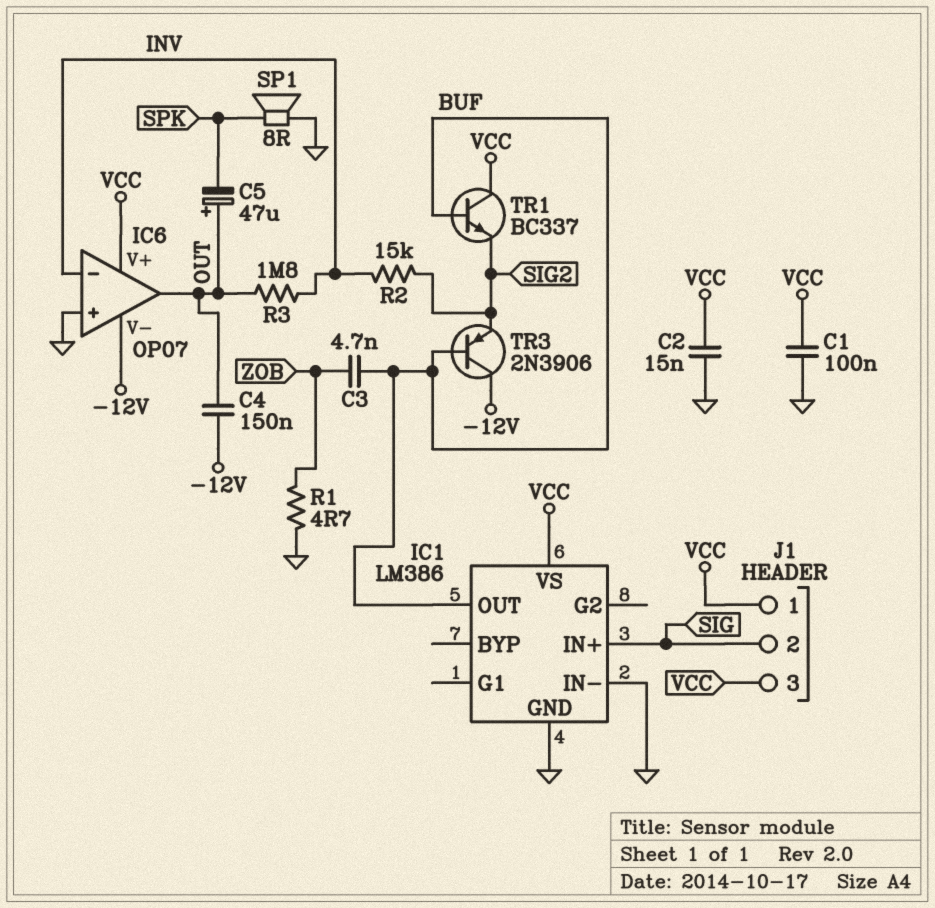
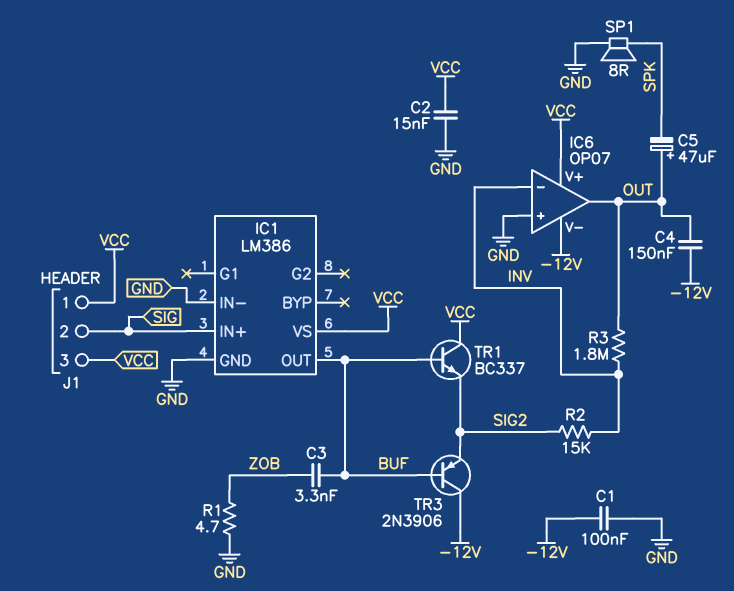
C1: 100nF (GND, VCC) -> 100nF (-12V, GND)
C3: 4.7nF (BUF, ZOB) -> 3.3nF (BUF, ZOB)

